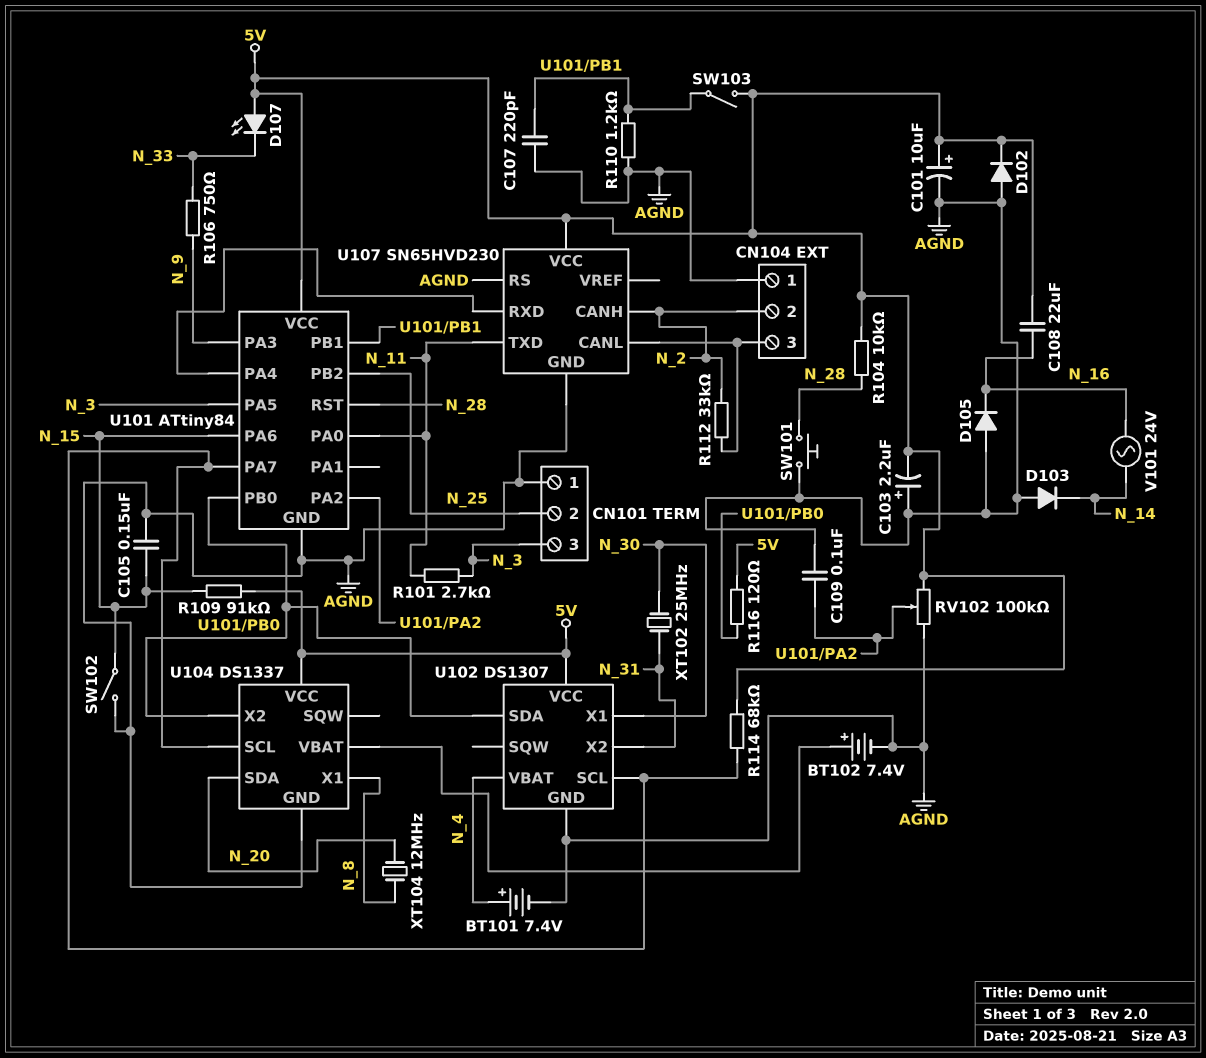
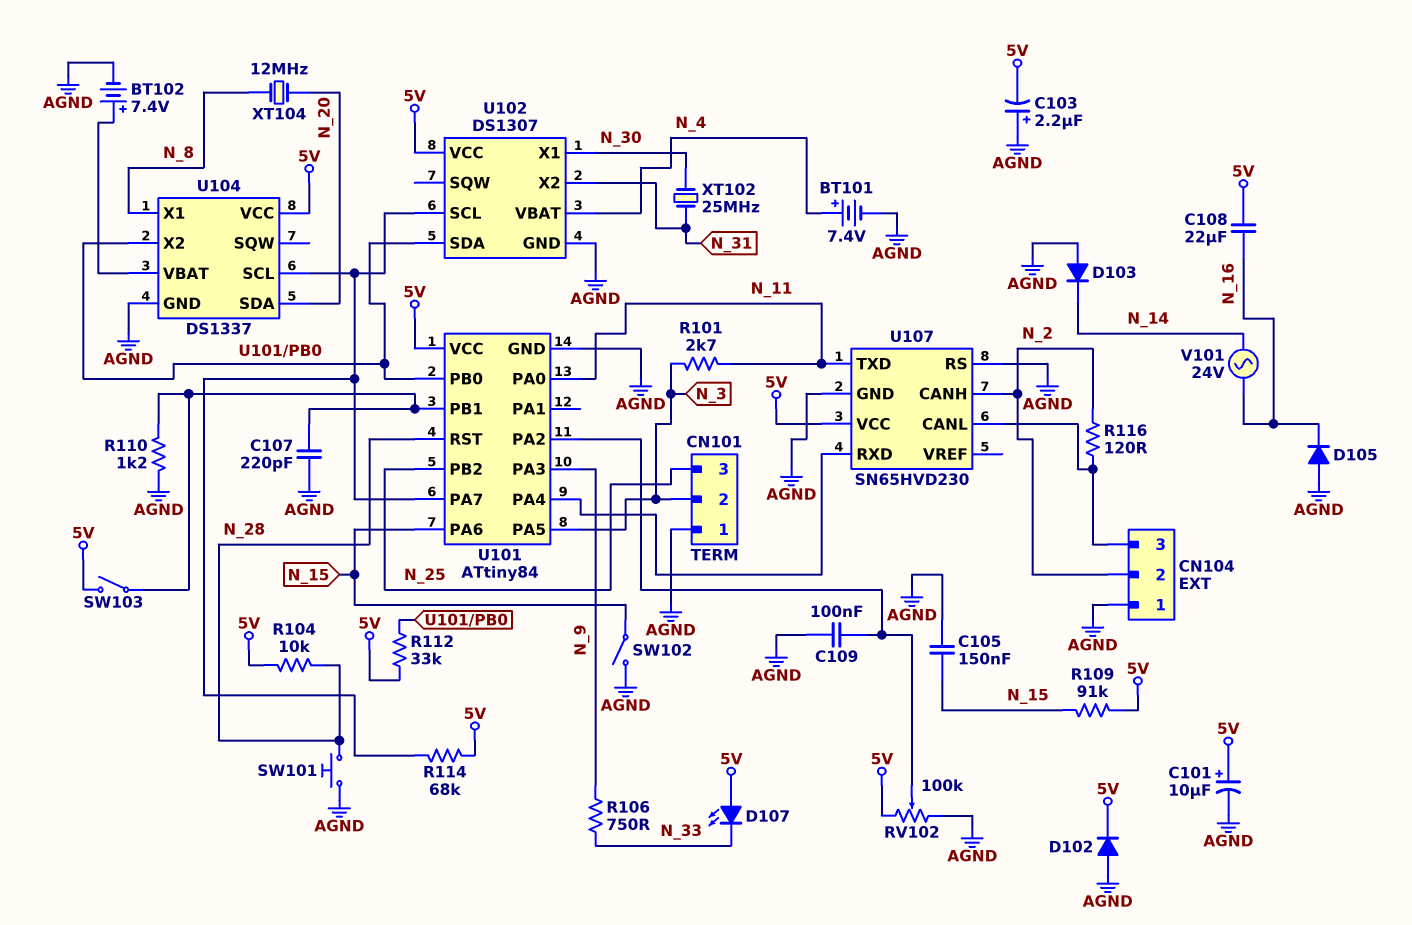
CN101 pin 2: N_25 -> N_3
CN101 pin 3: N_3 -> N_25
R112: 33k (CN104/3, N_2) -> 33k (5V, U101/PB0)
R116: 120 (5V, U101/PB0) -> 120 (CN104/3, N_2)

